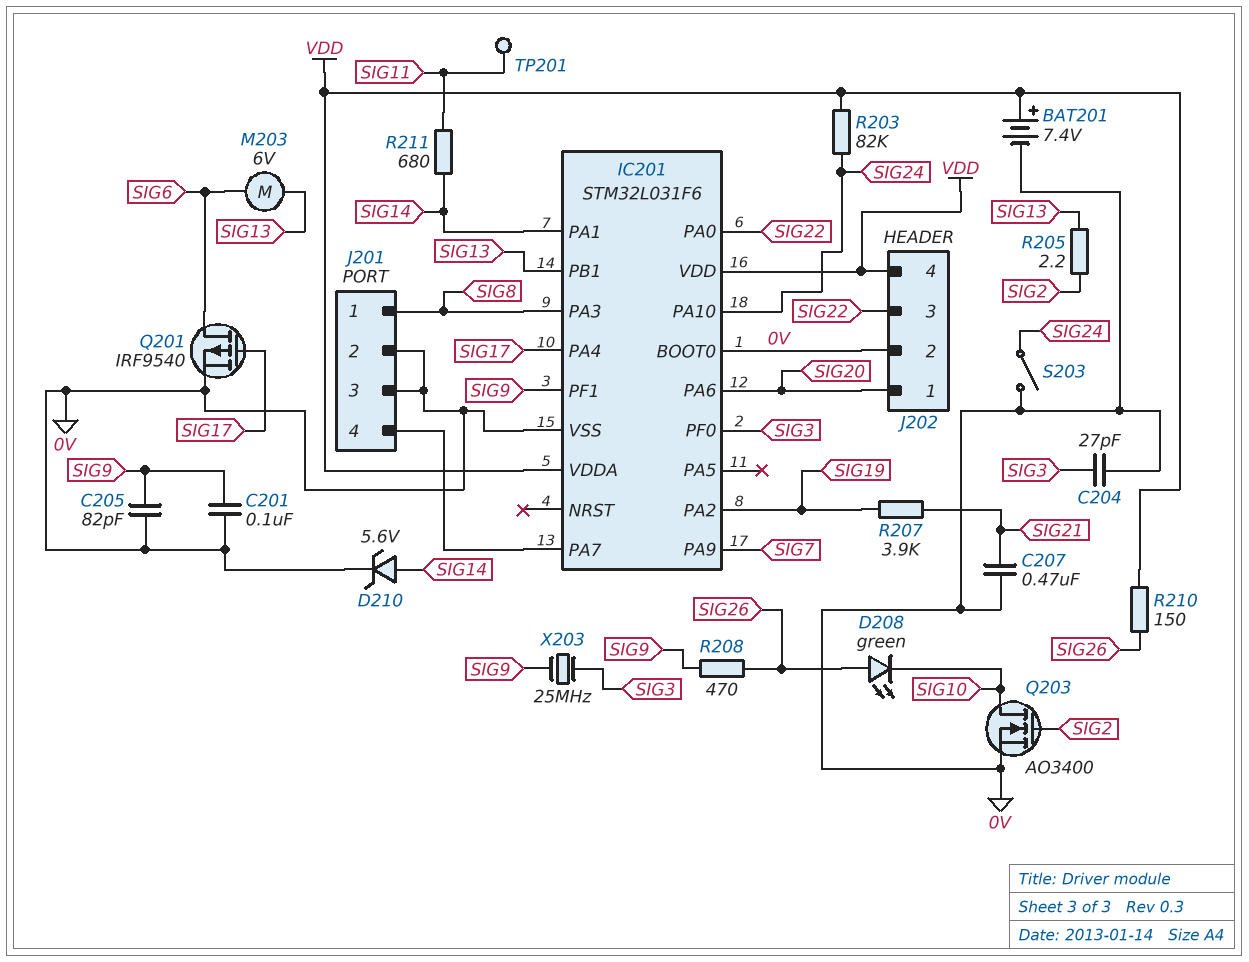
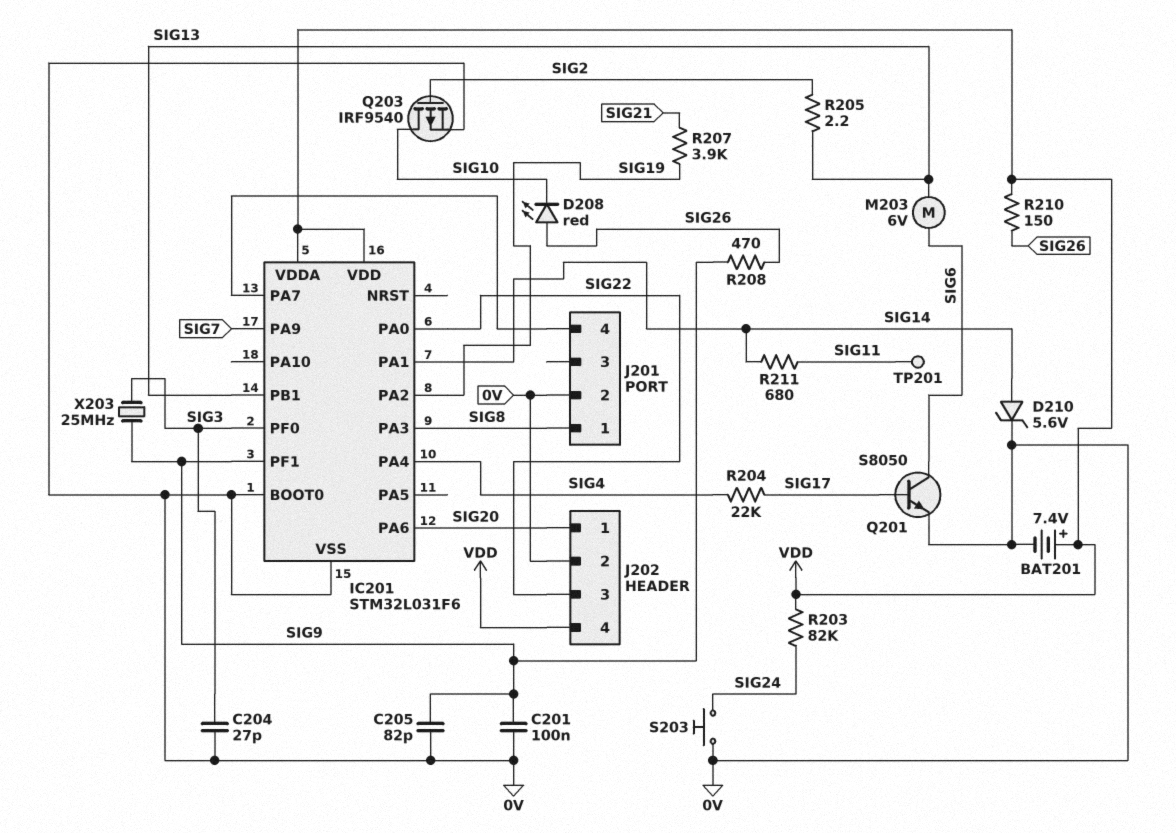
C207: 470nF (0V, SIG21) -> none
D208: LED green (A SIG26, K SIG10) -> LED red (A SIG26, K SIG10)
IC201 pin PA4: SIG17 -> SIG4
IC201 pin PA10: SIG24 -> none
J201 pin 3: 0V -> none
Q201: PMOS IRF9540 (G SIG17, D SIG6, S 0V) -> NPN S8050 (B SIG17, C SIG6, E 0V)
Q203: NMOS AO3400 (G SIG2, D SIG10, S 0V) -> PMOS IRF9540 (G SIG2, D SIG10, S 0V)
R204: none -> 22k (SIG4, SIG17)
S203: switch (0V, SIG24) -> button (0V, SIG24)

